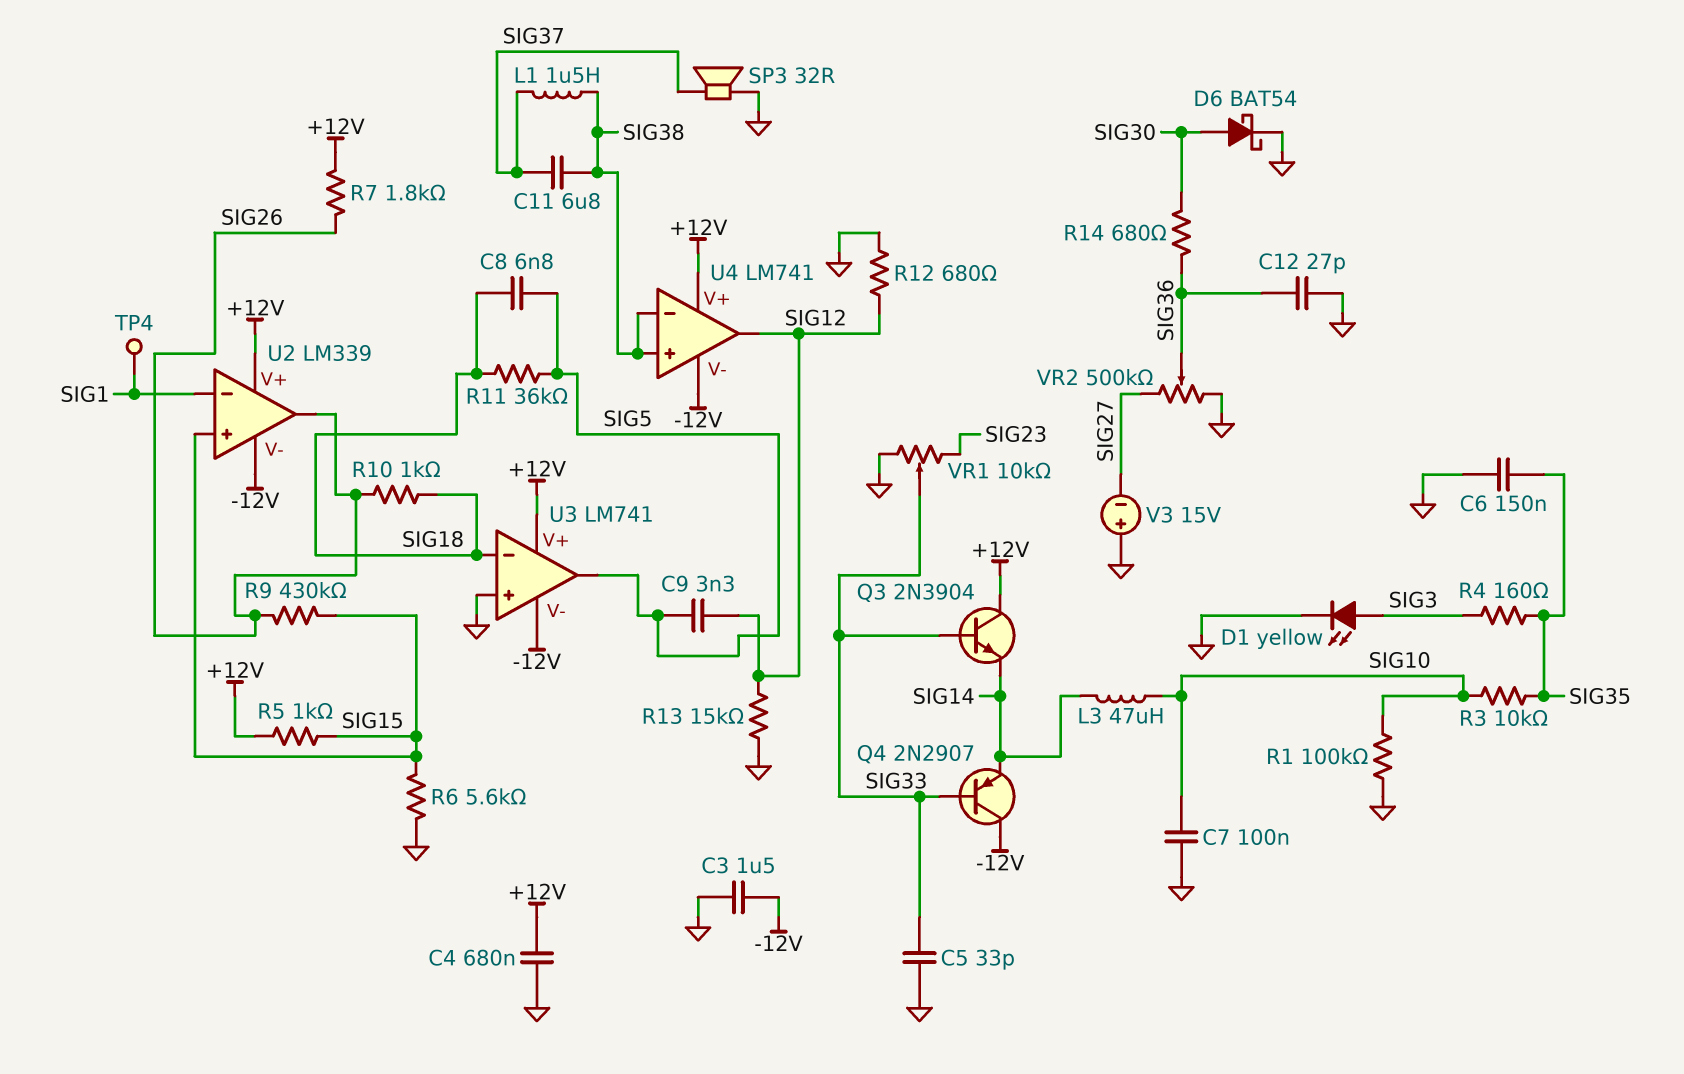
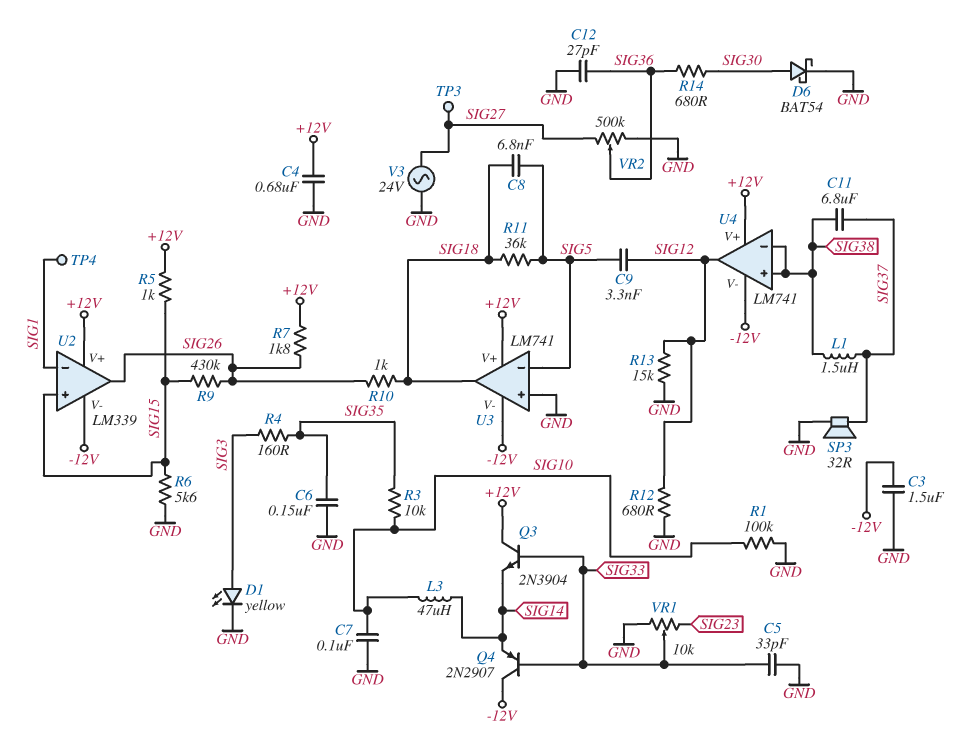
TP3: none -> test point (SIG27)
U3 pin in-: SIG18 -> SIG5
U3 pin out: SIG5 -> SIG18
V3: 15V (plus GND, minus SIG27) -> AC 24V (GND, SIG27)

